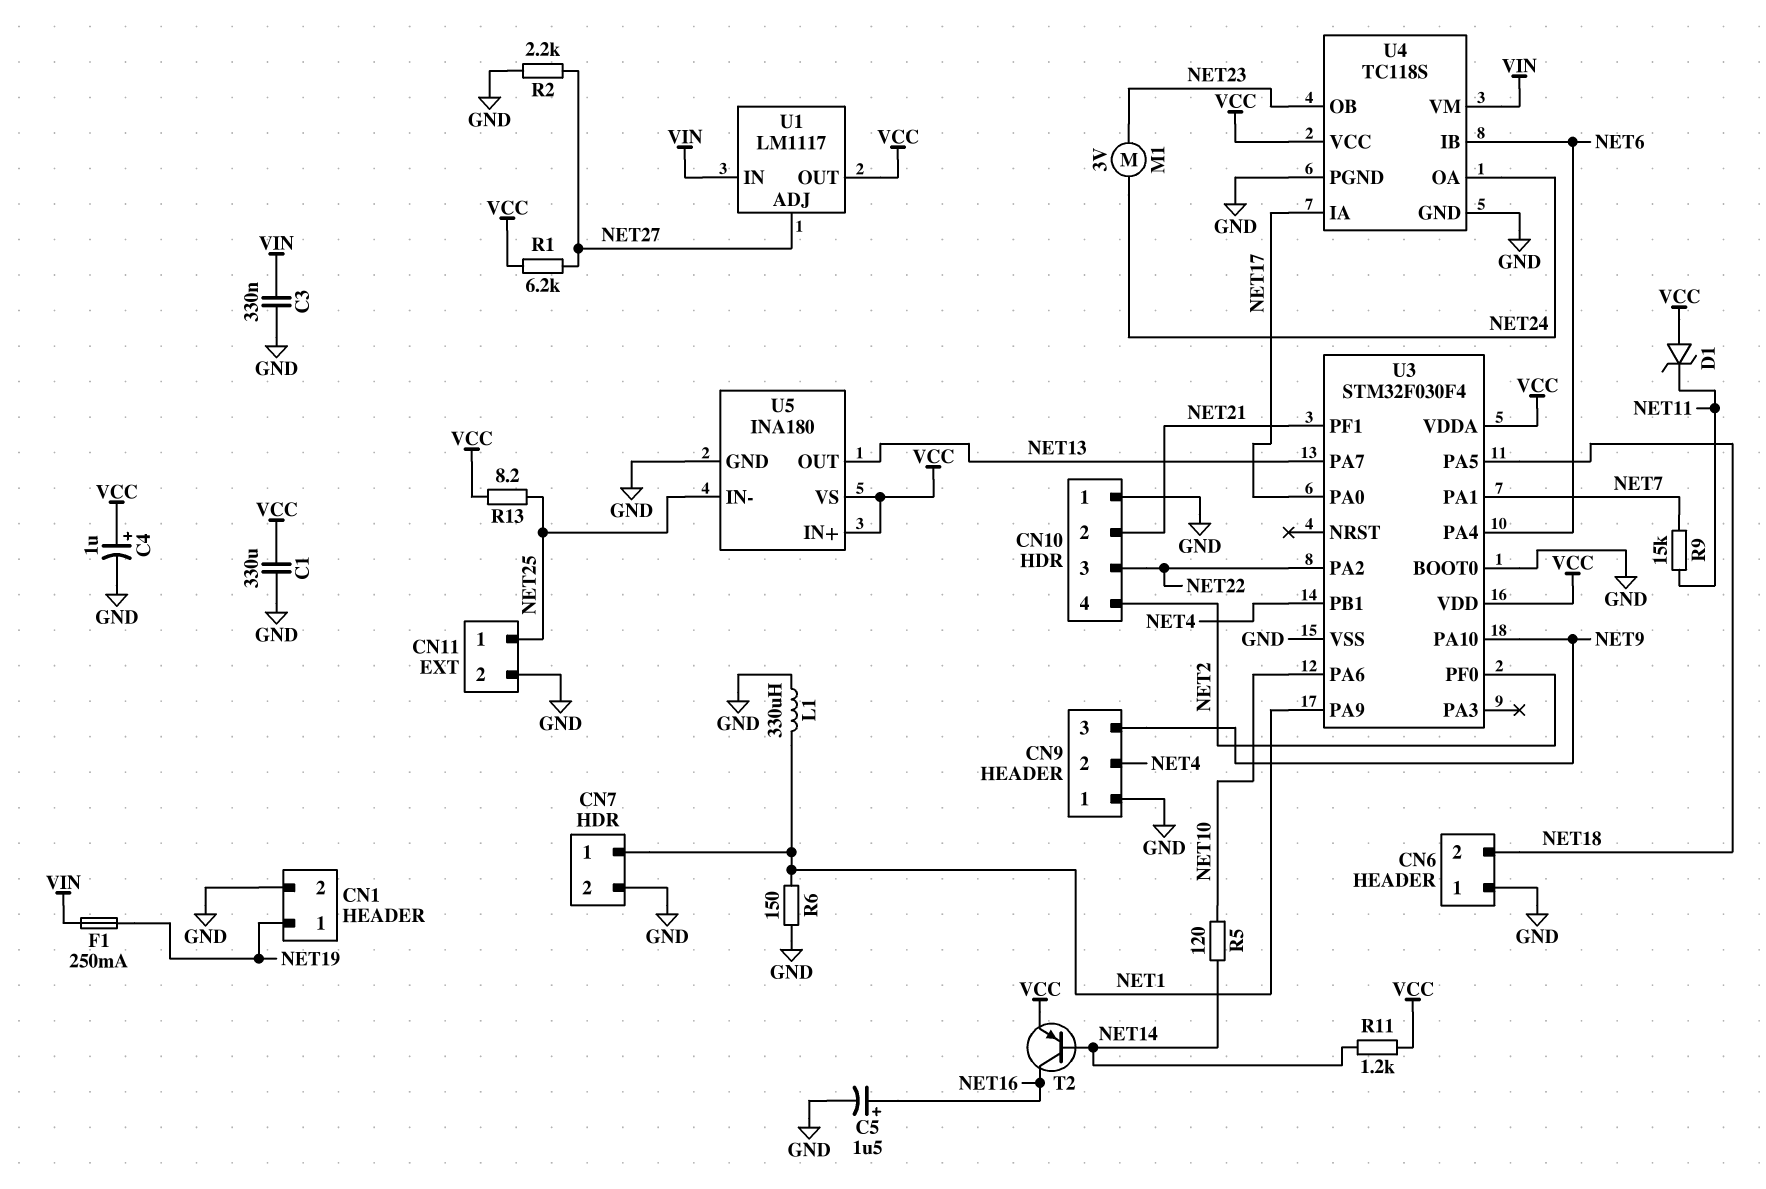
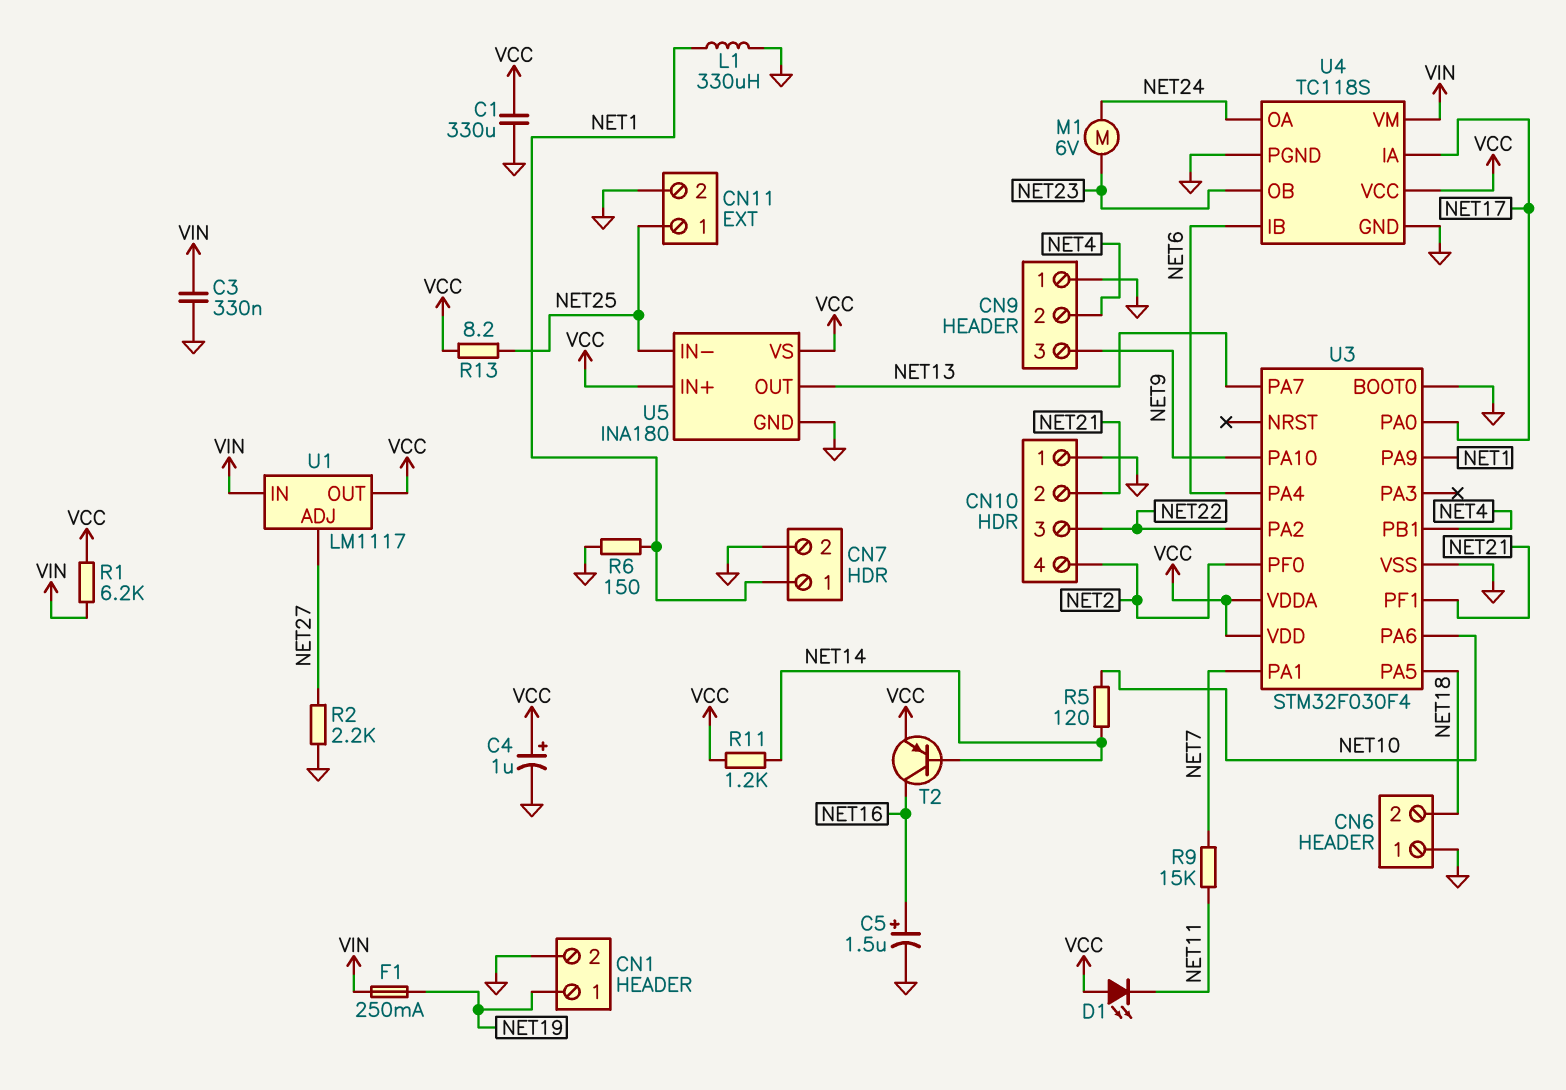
D1: zener (A VCC, K NET11) -> LED (A VCC, K NET11)
M1: motor 3V (NET23, NET24) -> motor 6V (NET23, NET24)
R1: 6.2k (NET27, VCC) -> 6.2k (VCC, VIN)

